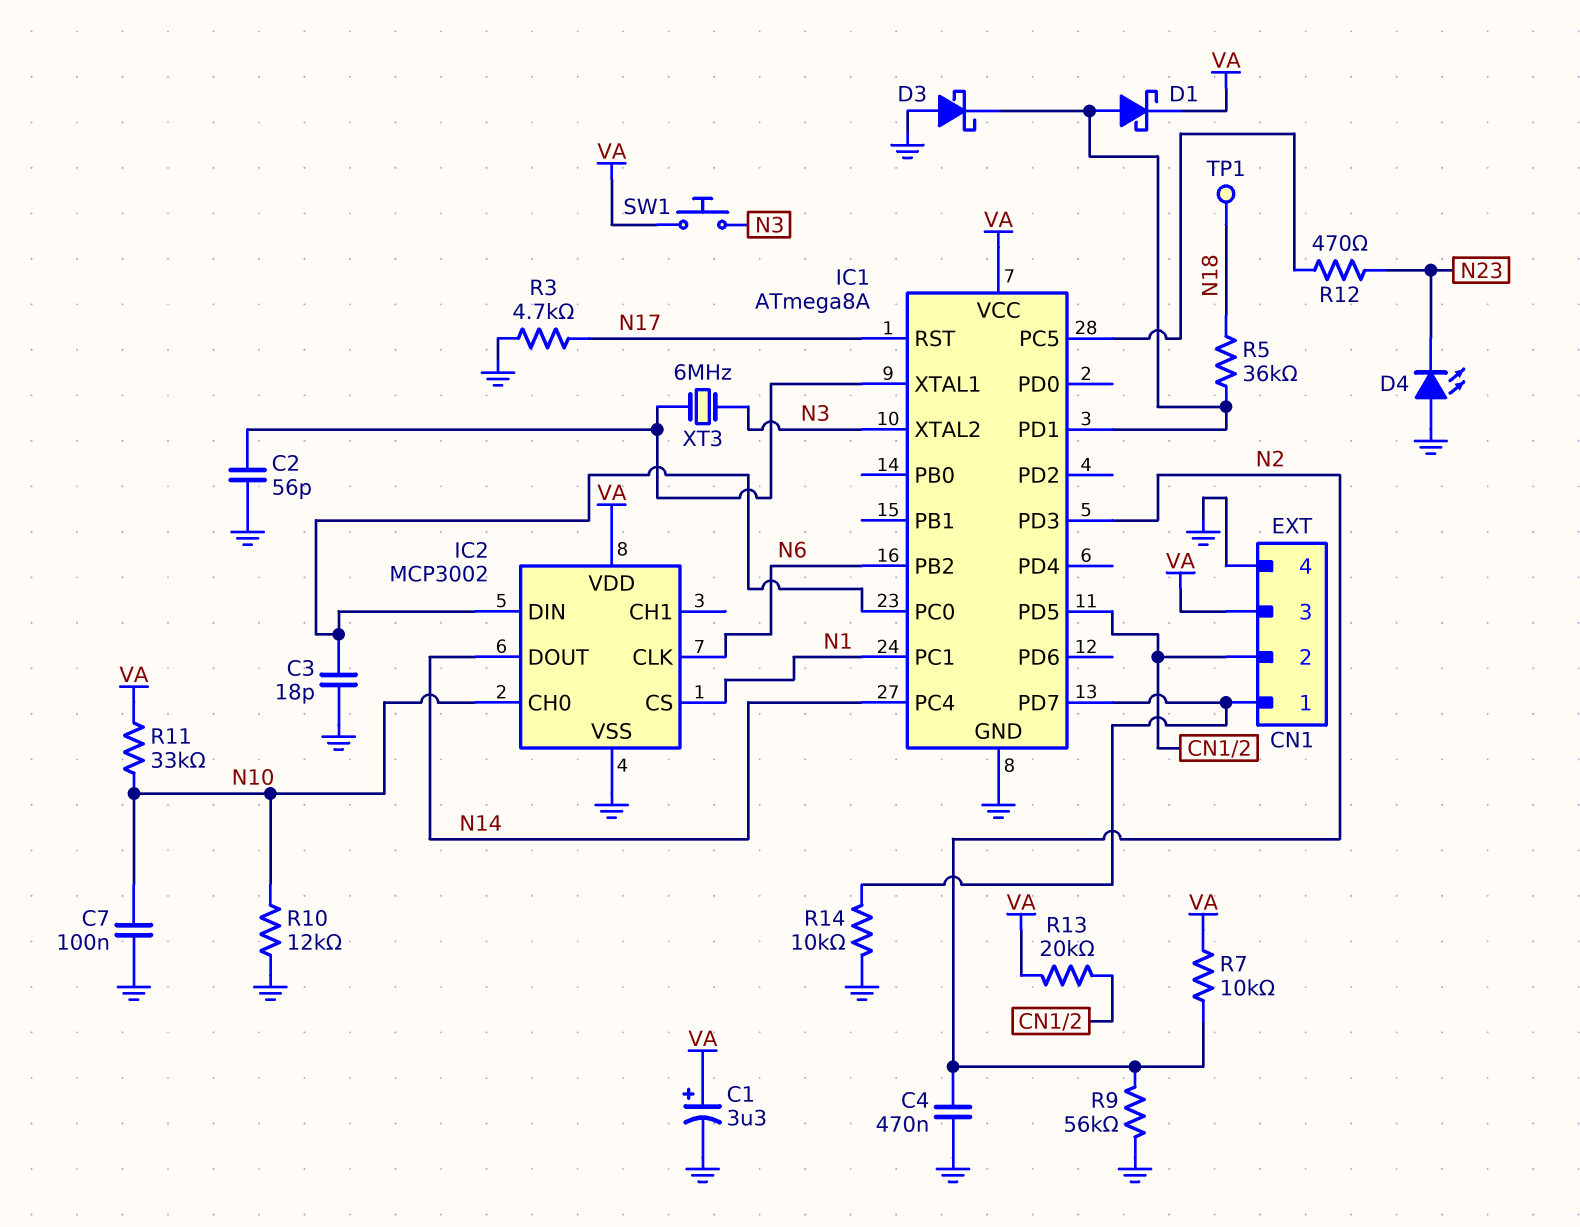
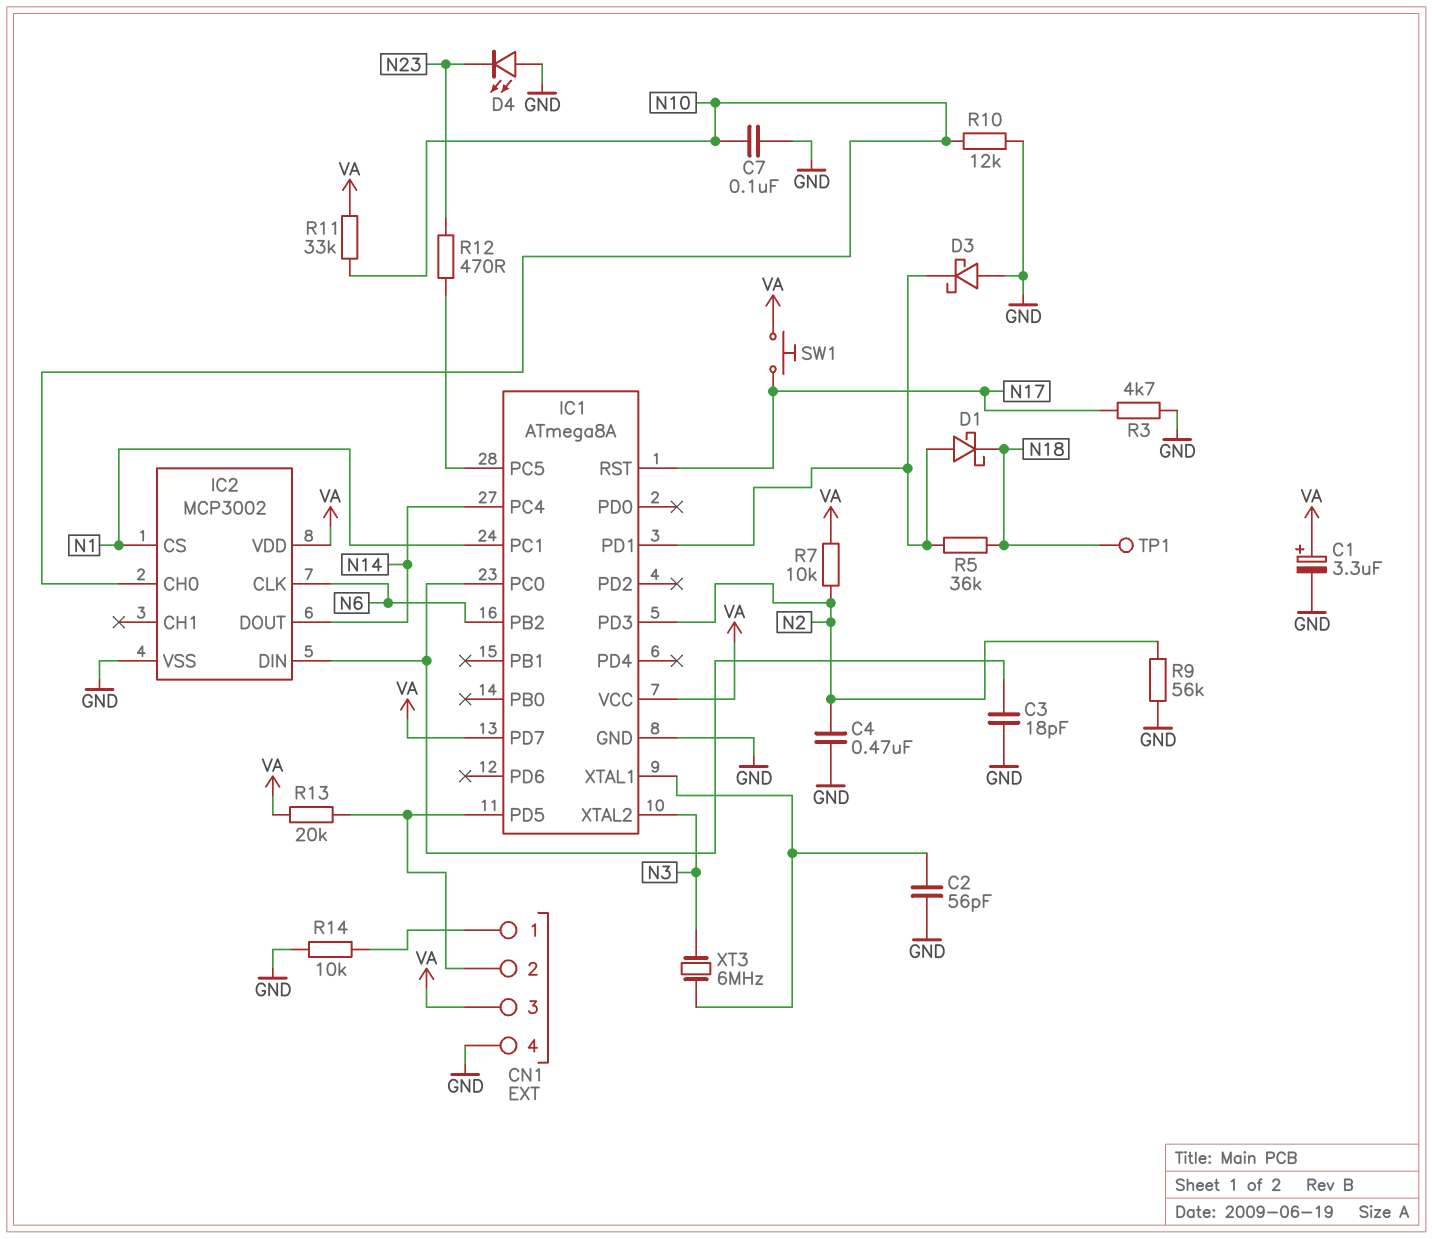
D1: schottky (A IC1/PD1, K VA) -> schottky (A IC1/PD1, K N18)
IC1 pin PD7: CN1/1 -> VA
SW1: button (N3, VA) -> button (N17, VA)

